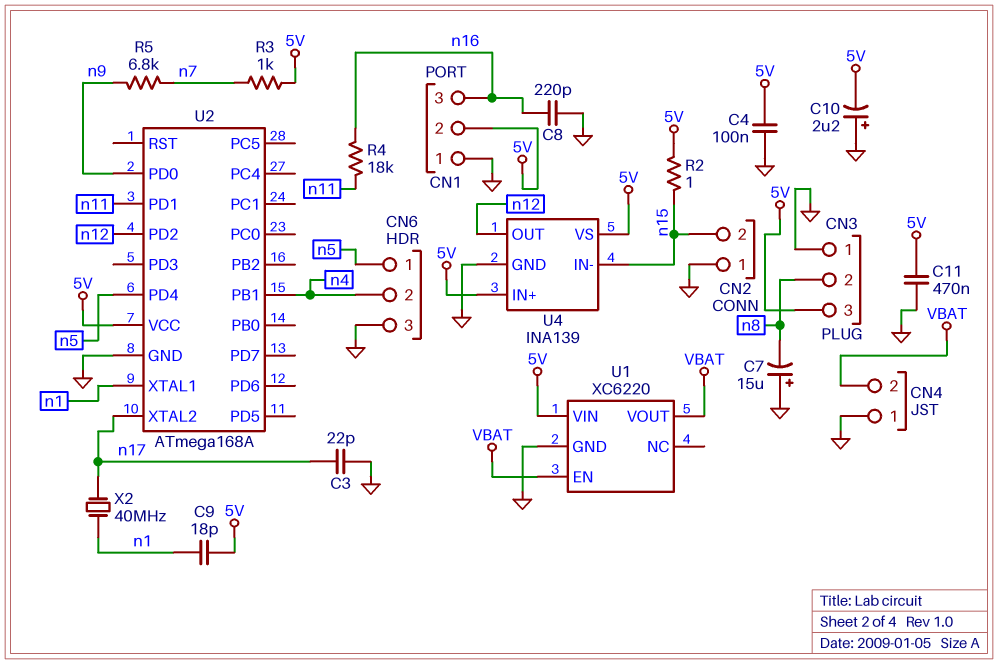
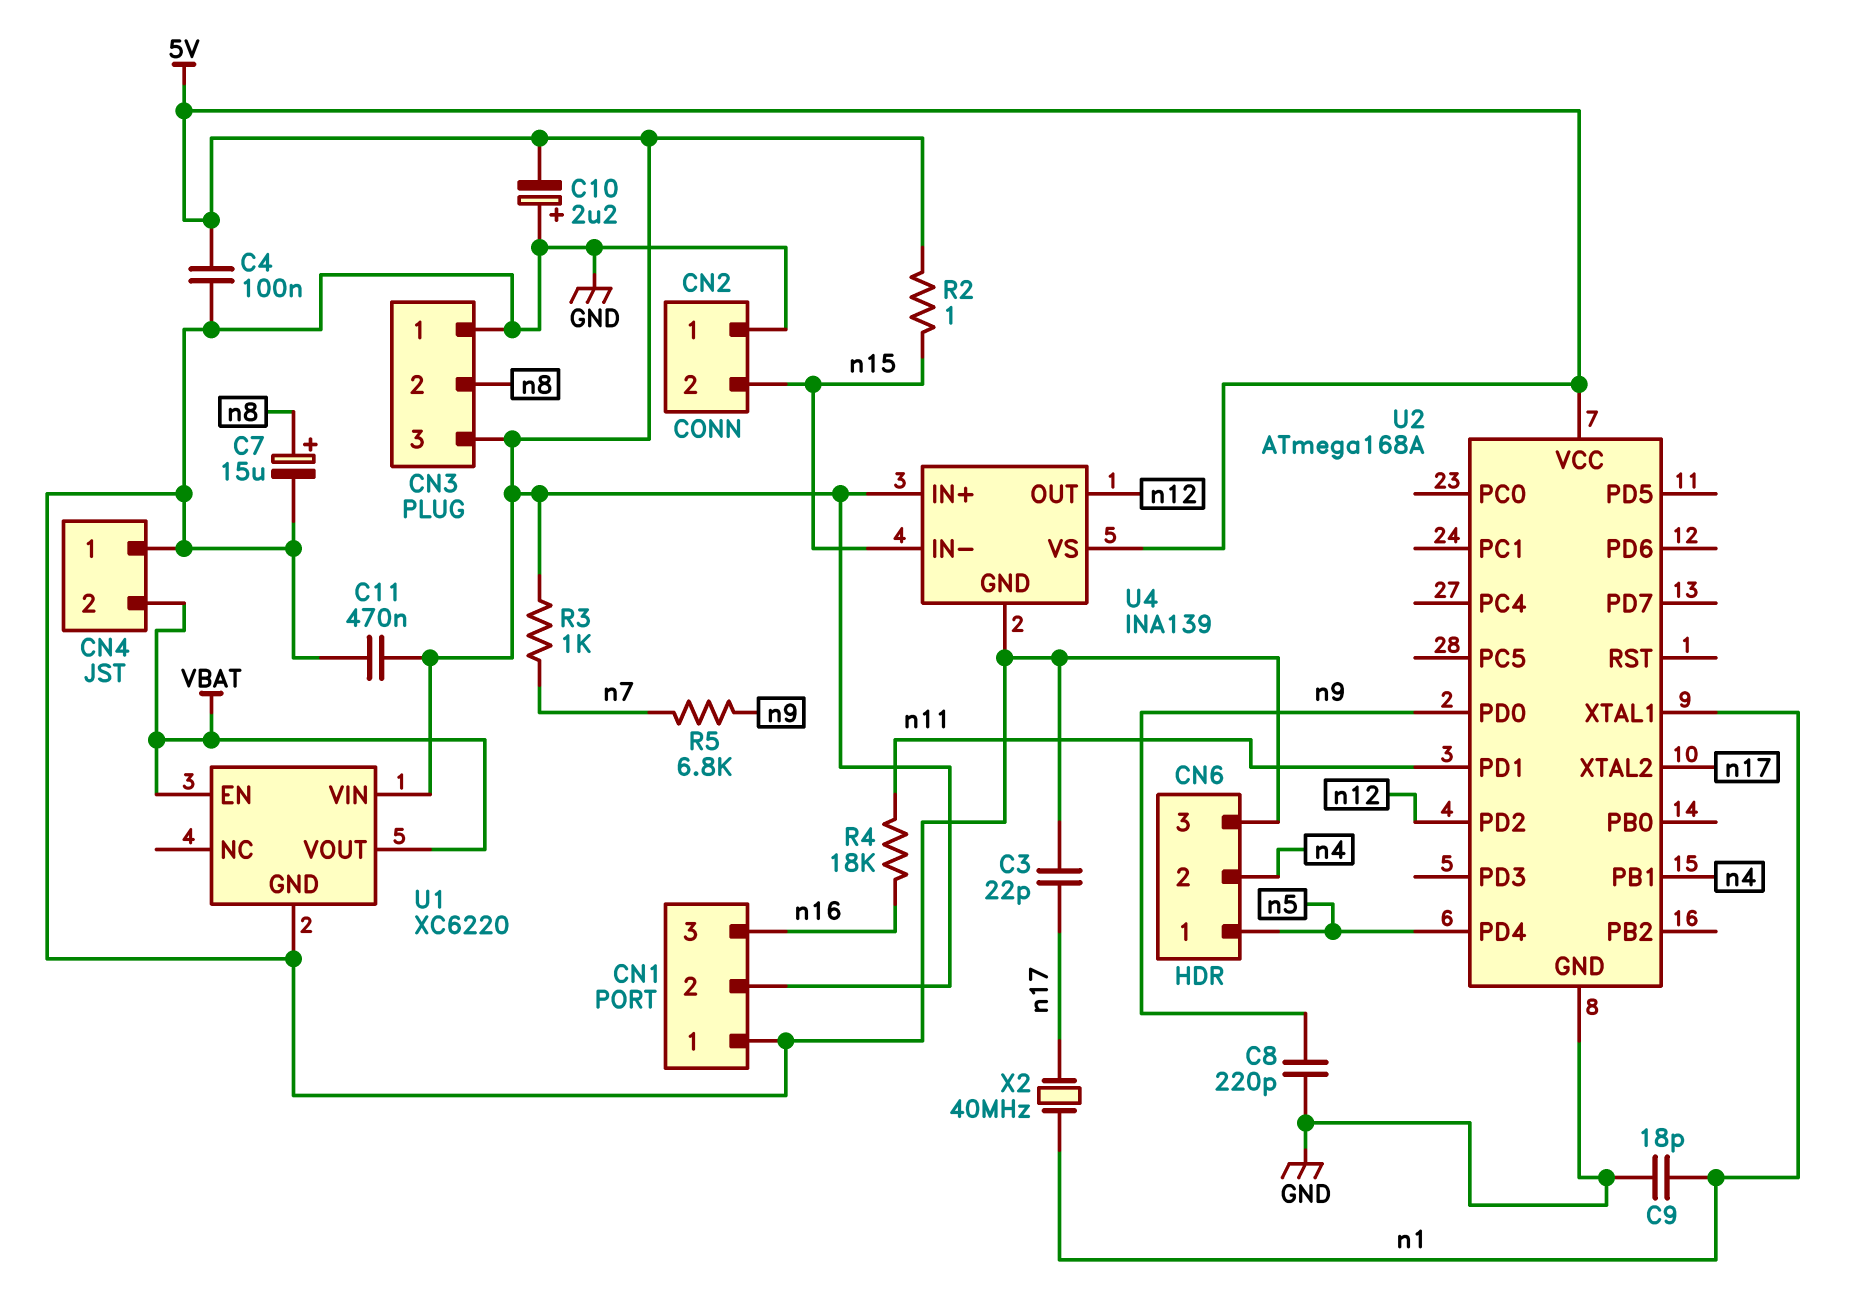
C7: 15uF (plus GND, minus n8) -> 15uF (plus n8, minus GND)
C8: 220pF (GND, n16) -> 220pF (GND, n9)
C9: 18pF (5V, n1) -> 18pF (GND, n1)

